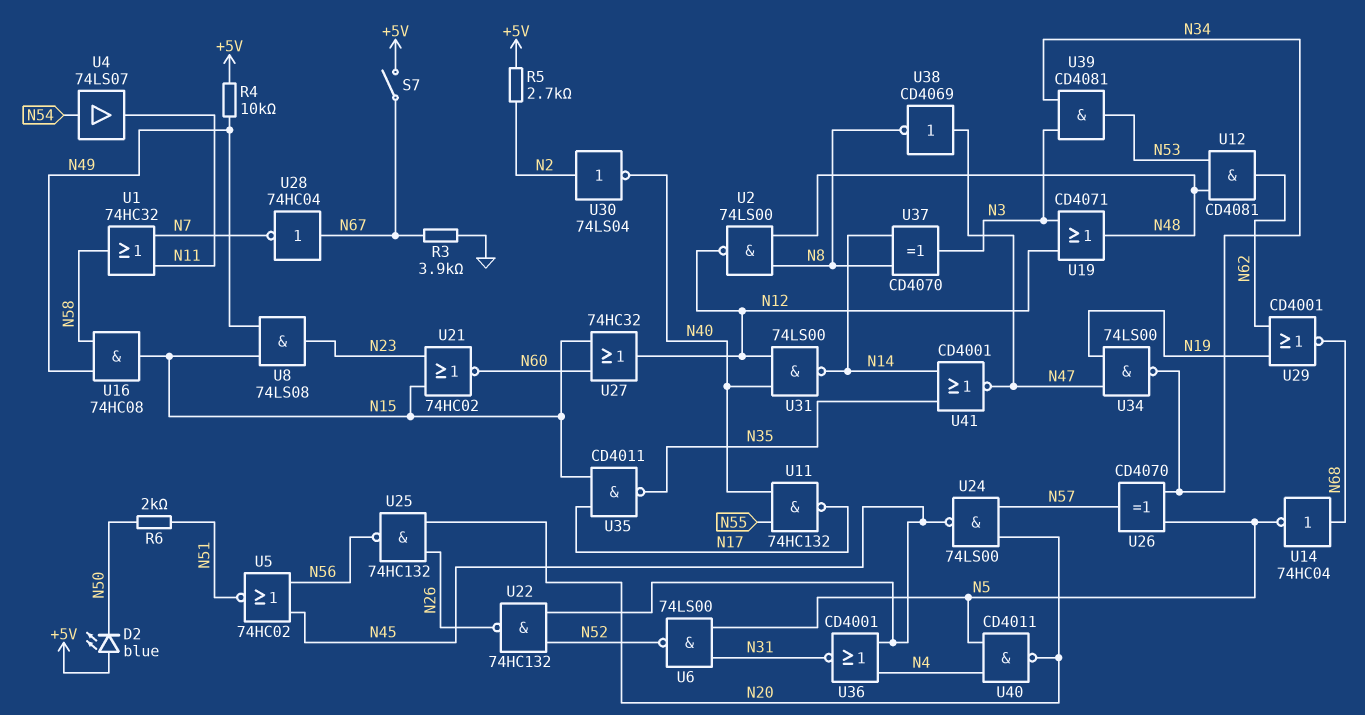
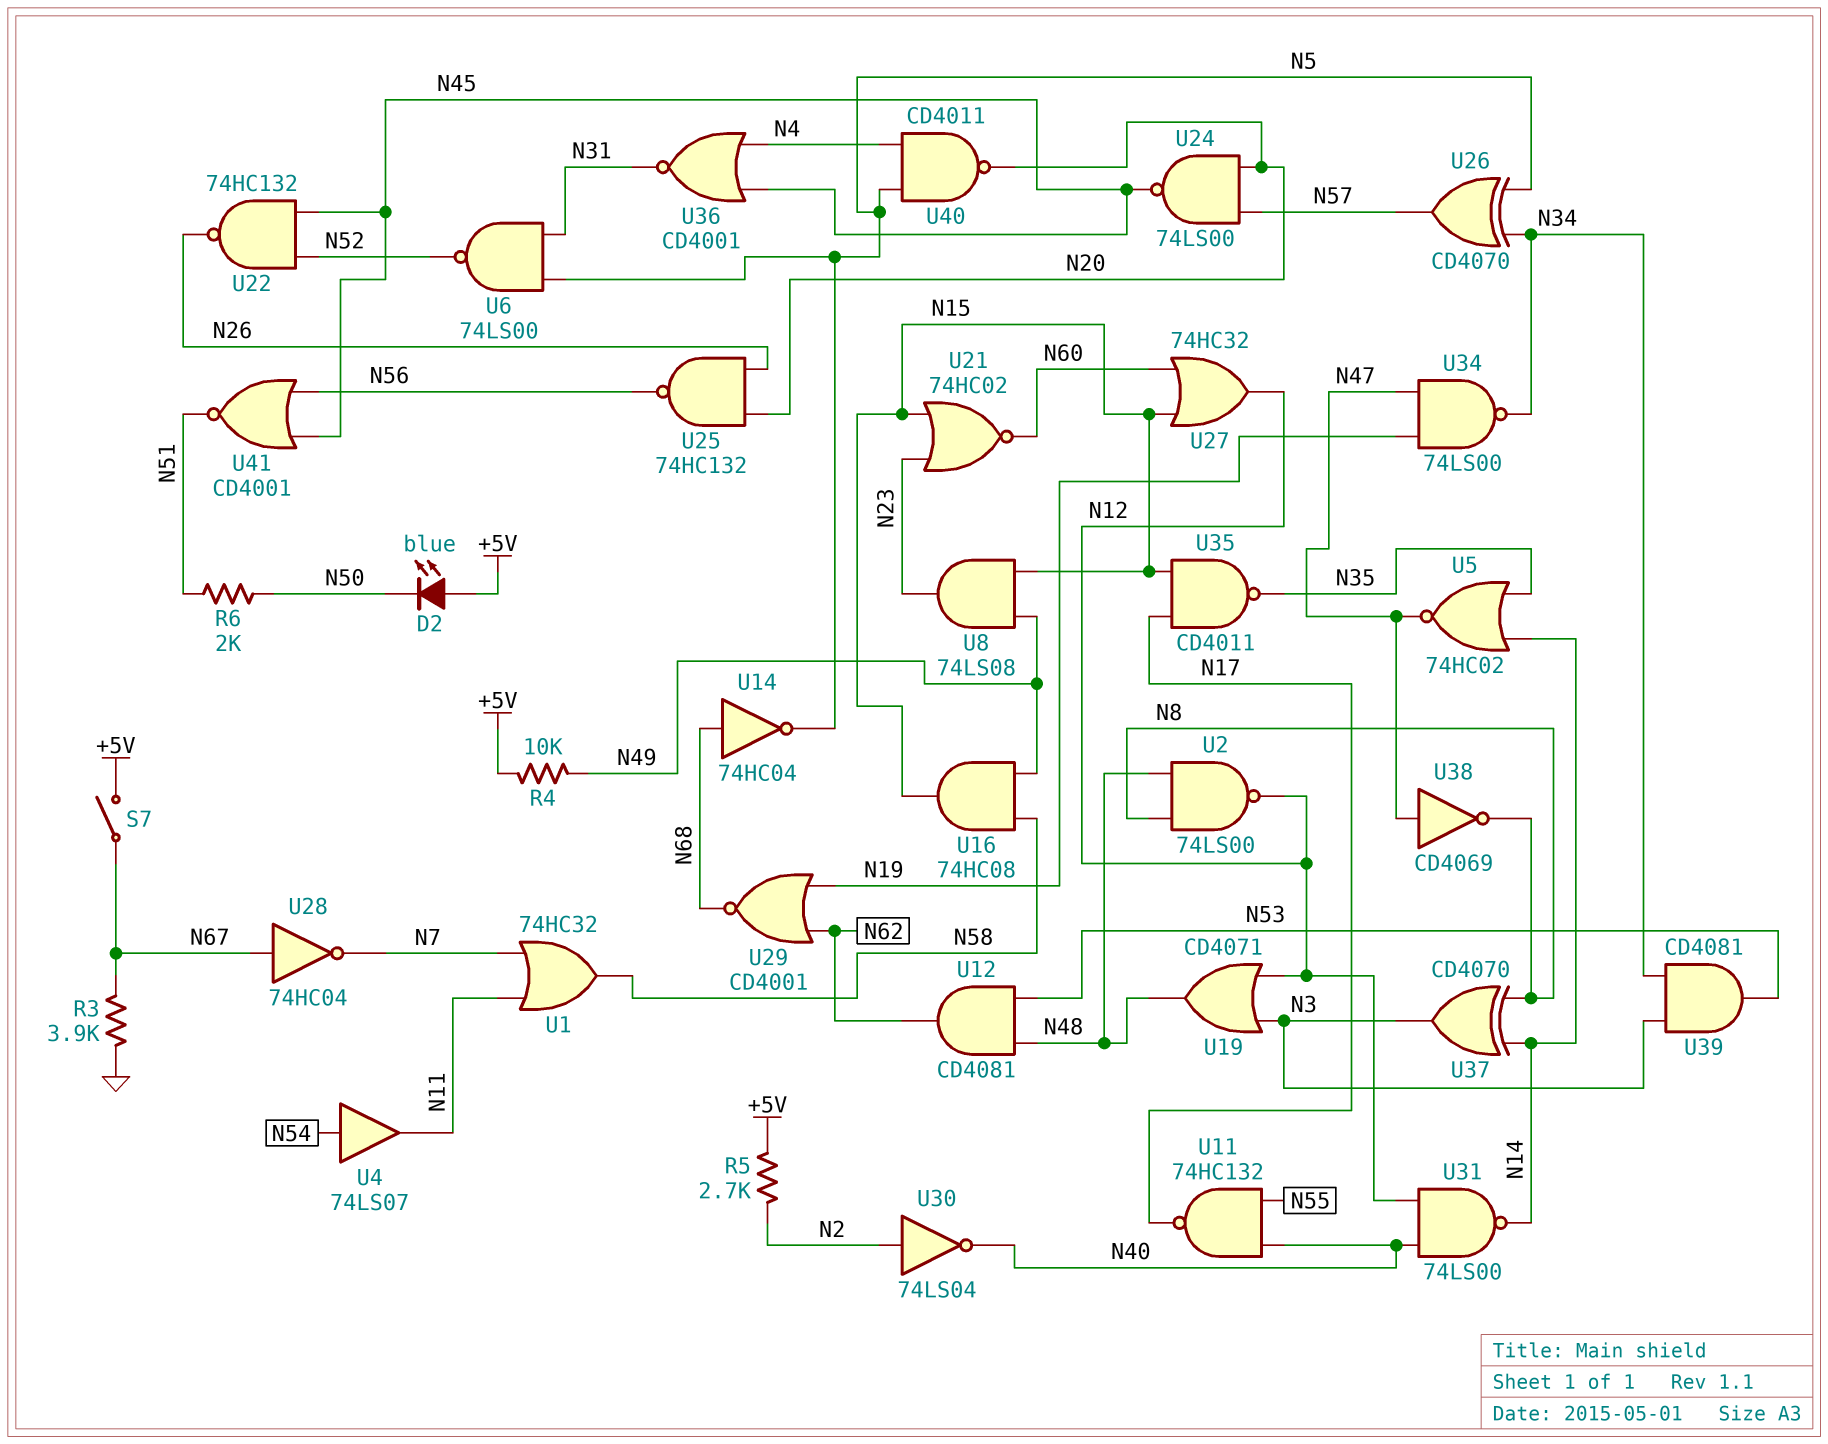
U5: NOR 74HC02 (in N45, in N56, out N51) -> NOR 74HC02 (in N14, in N35, out N47)
U41: NOR CD4001 (in N14, in N35, out N47) -> NOR CD4001 (in N45, in N56, out N51)

